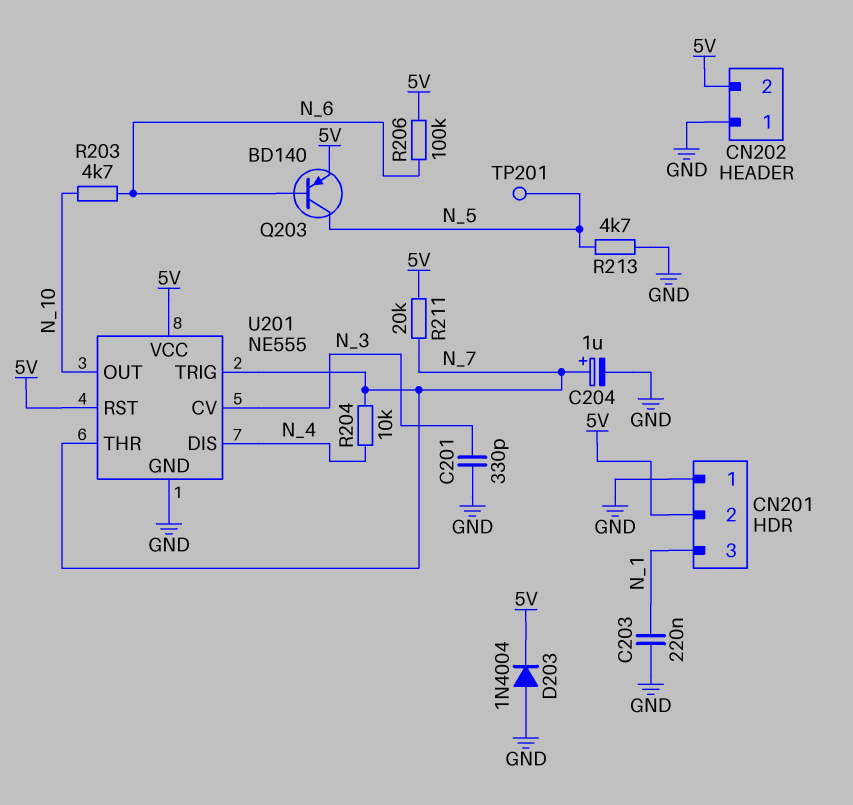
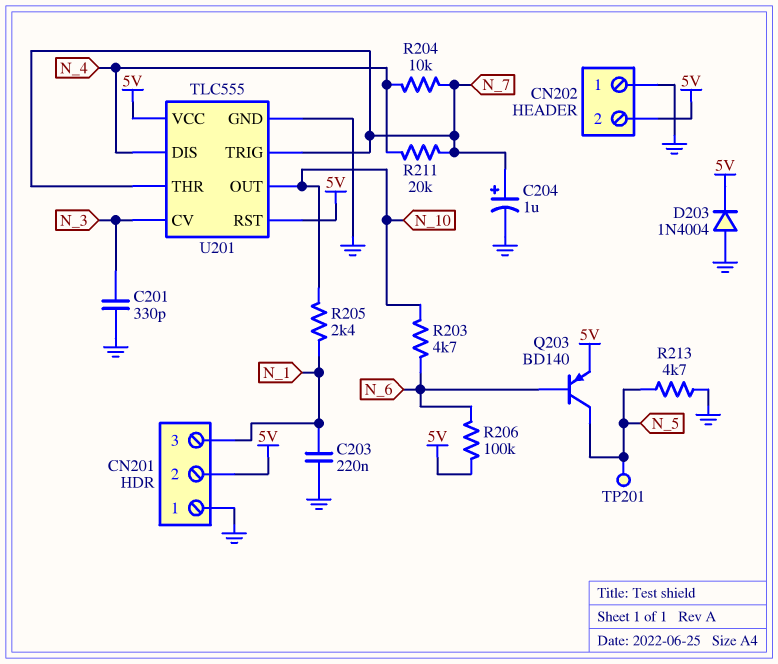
R205: none -> 2.4k (N_1, N_10)
R211: 20k (5V, N_7) -> 20k (N_4, N_7)
U201: NE555 -> TLC555

